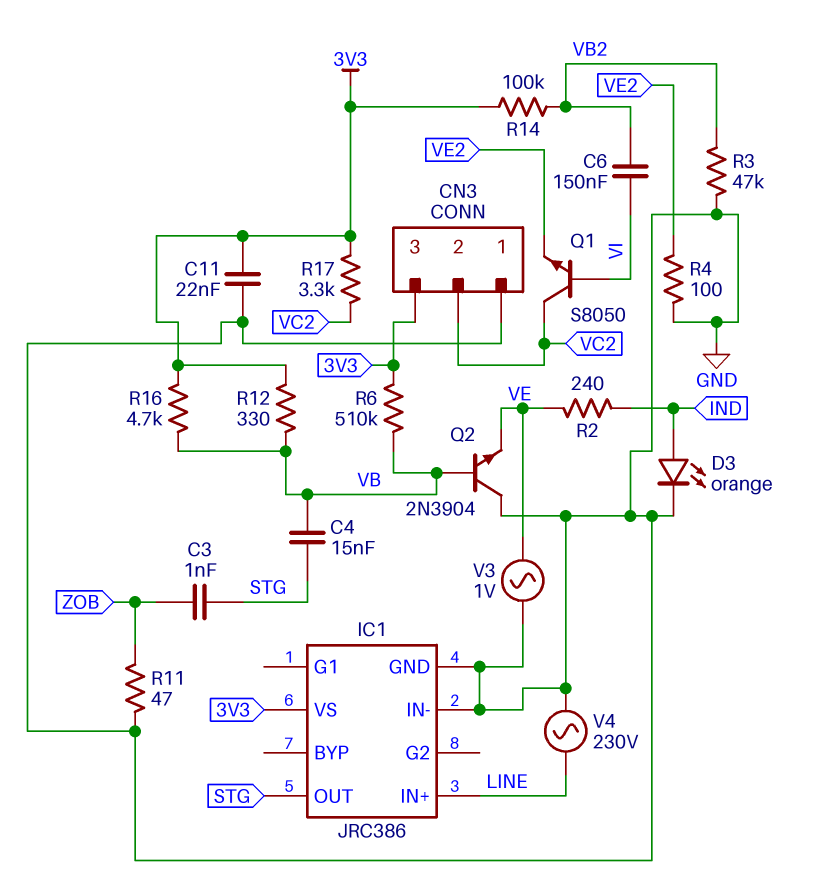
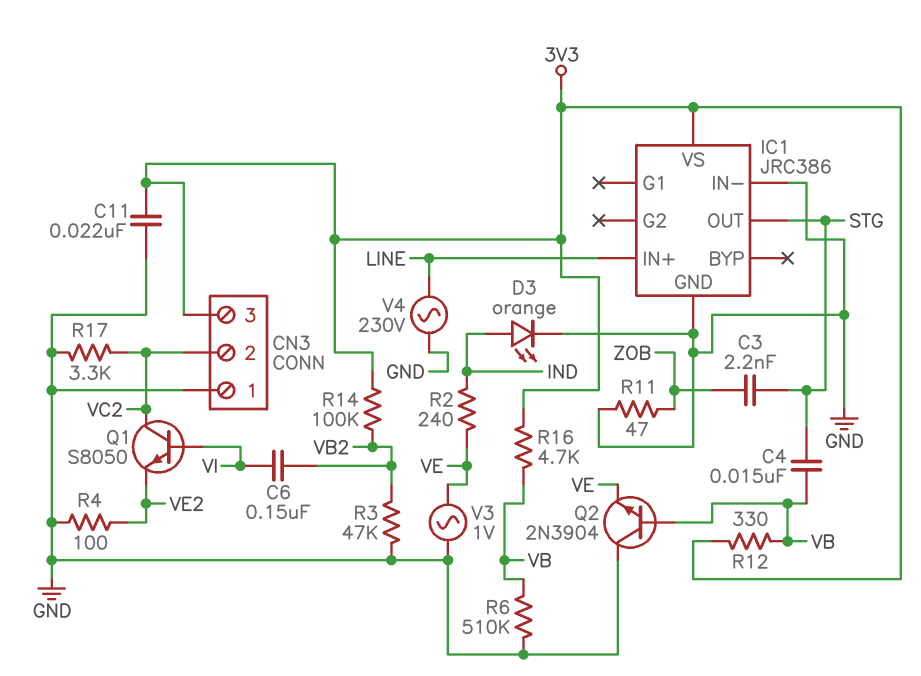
C3: 1nF (STG, ZOB) -> 2.2nF (STG, ZOB)
R6: 510k (3V3, VB) -> 510k (GND, VB)
R17: 3.3k (3V3, VC2) -> 3.3k (GND, VC2)

